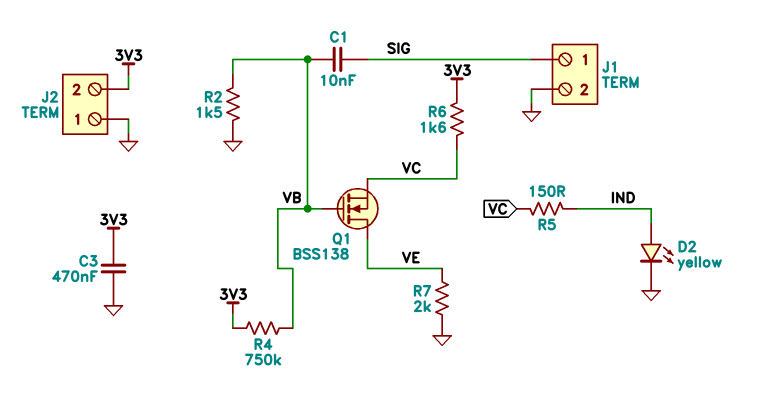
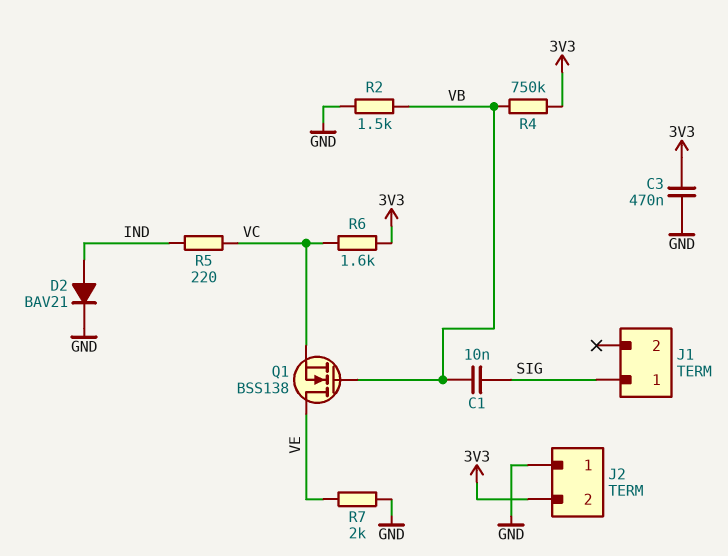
D2: LED yellow (A IND, K GND) -> diode BAV21 (A IND, K GND)
J1 pin 2: GND -> none
R5: 150 (IND, VC) -> 220 (IND, VC)

